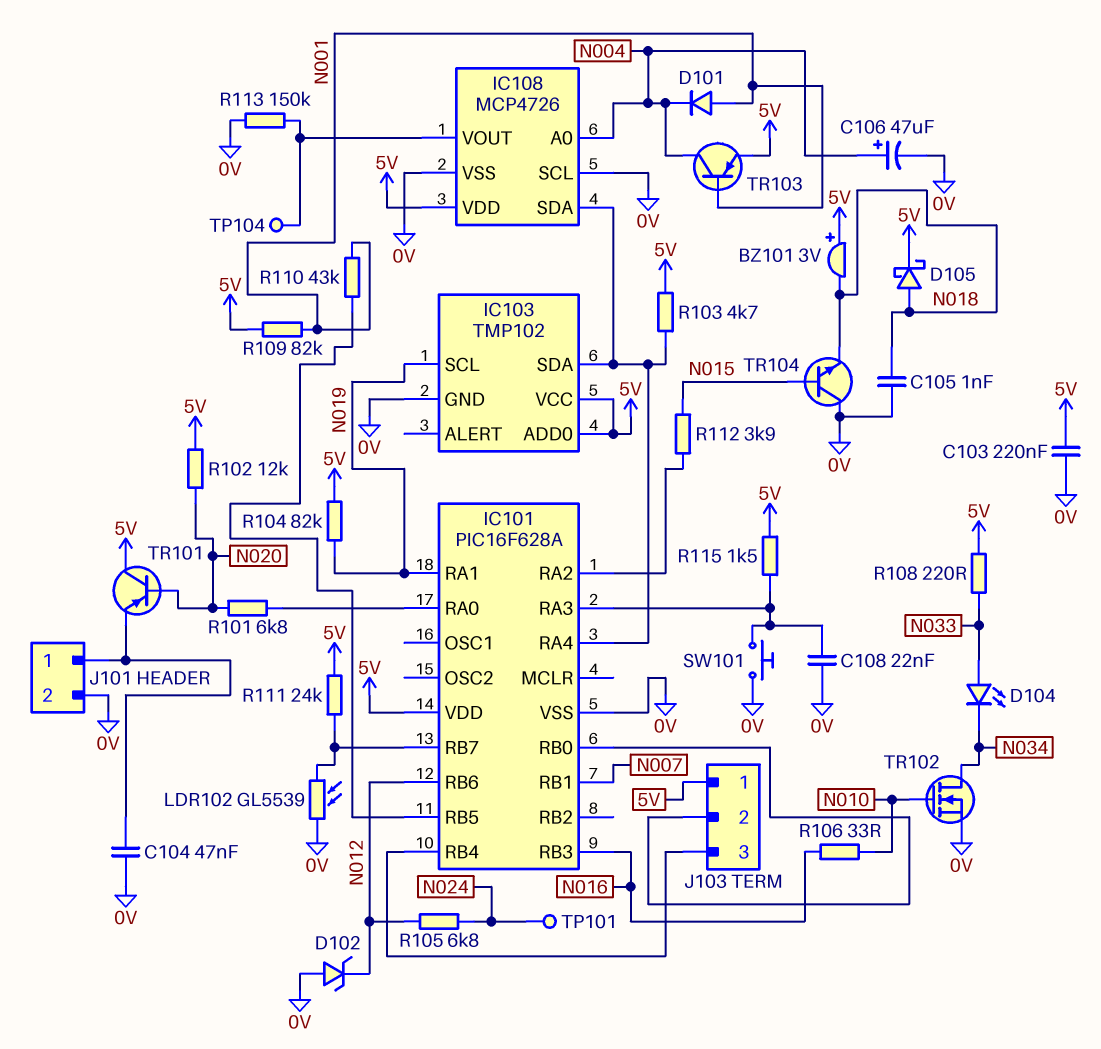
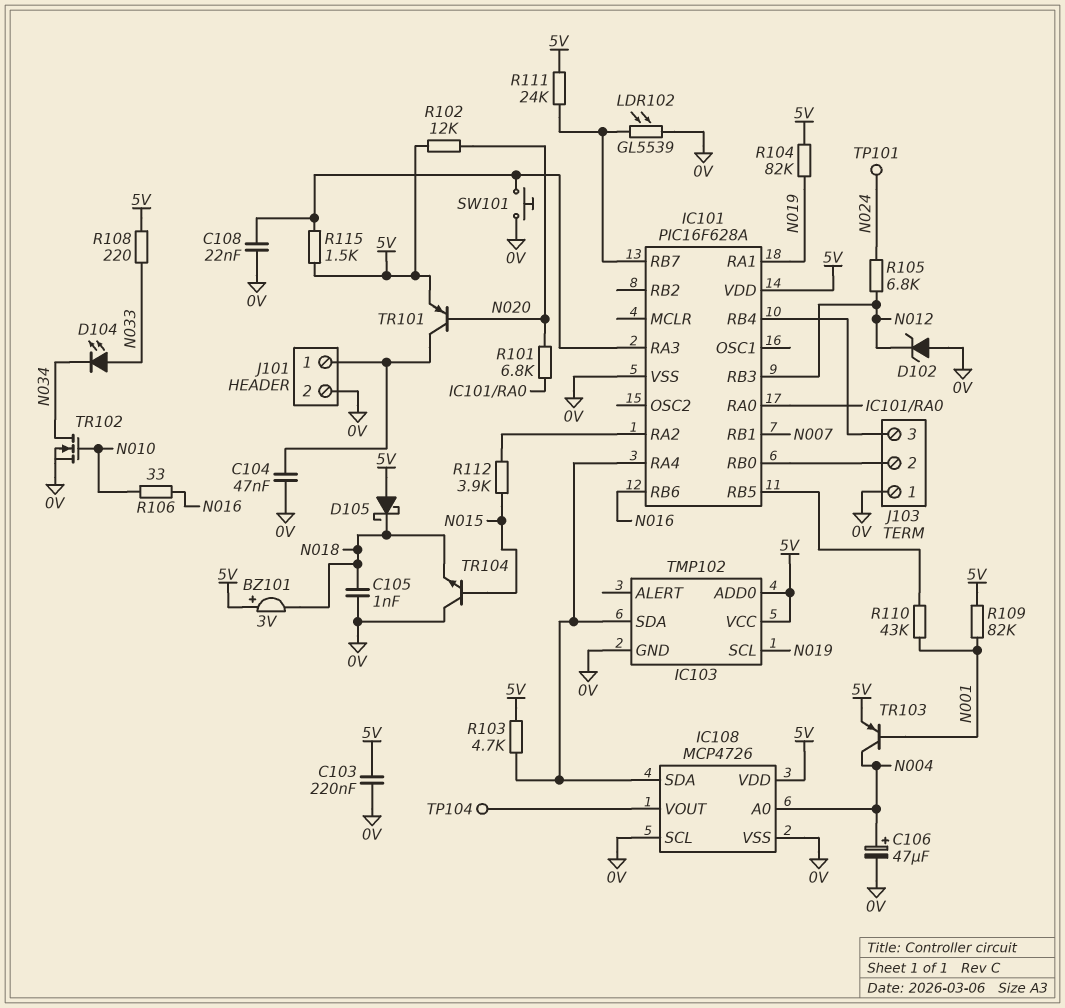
D101: diode (A N001, K N004) -> none
D105: schottky (A N018, K 5V) -> schottky (A 5V, K N018)
IC101 pin RB3: N016 -> N012
IC101 pin RB6: N012 -> N016
J103 pin 1: 5V -> 0V
R113: 150k (0V, IC108/VOUT) -> none
TR101: PNP (B N020, C 5V, E J101/1) -> PNP (B N020, C J101/1, E 5V)

